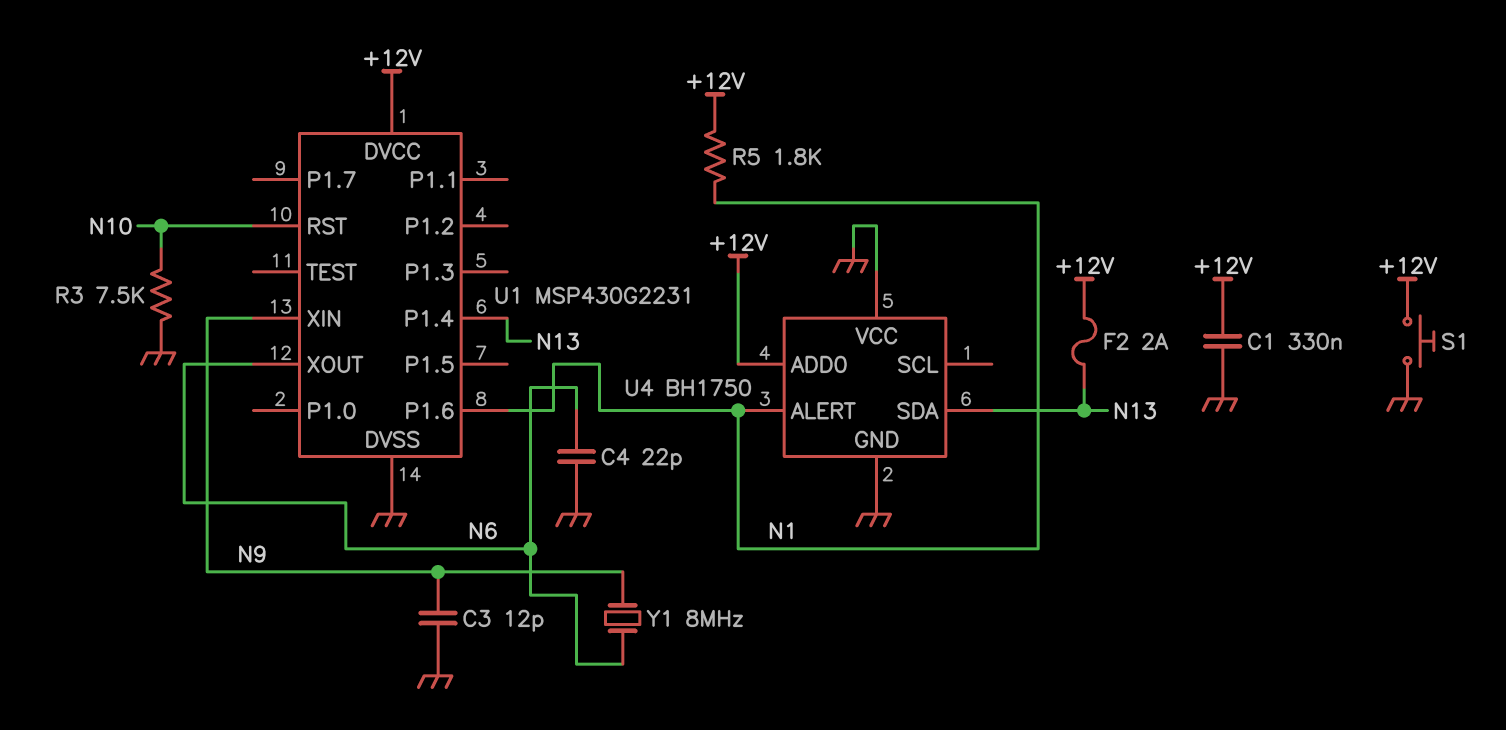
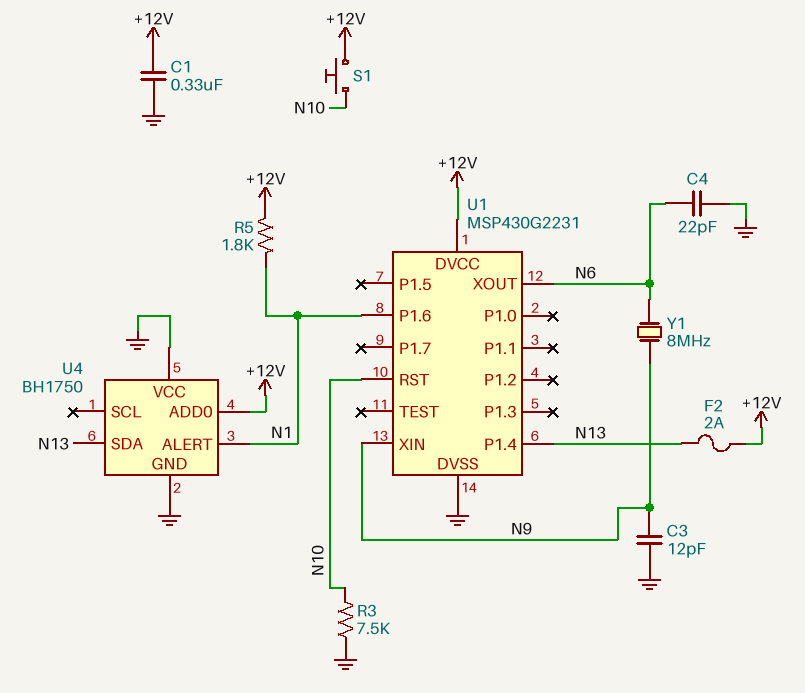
S1: button (+12V, GND) -> button (+12V, N10)

